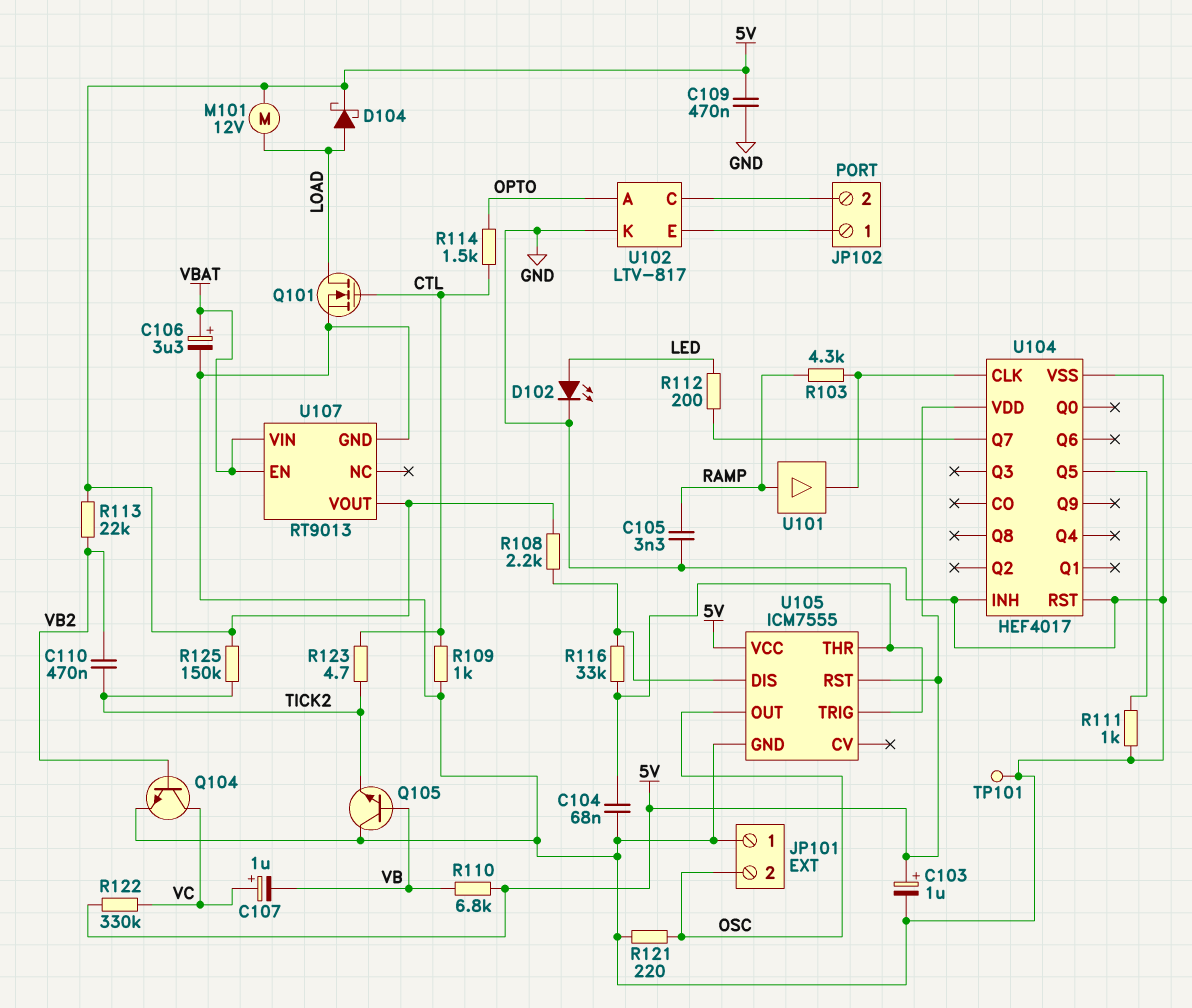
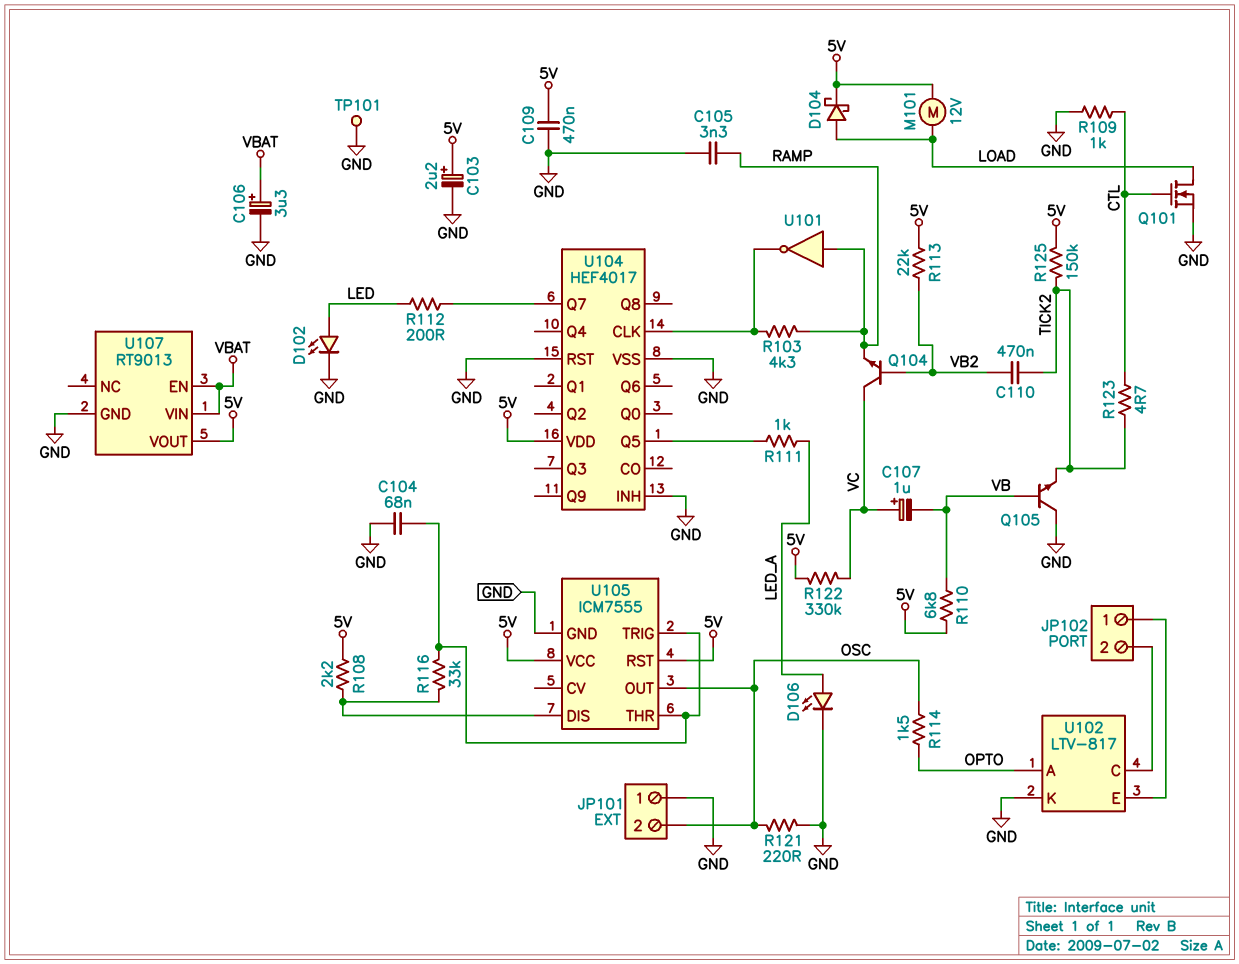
C103: 1uF (plus 5V, minus GND) -> 2.2uF (plus 5V, minus GND)
D106: none -> LED (A LED_A, K GND)
Q104: NPN (B VB2, C VC, E GND) -> NPN (B VB2, C VC, E RAMP)
R111: 1k (GND, U104/Q5) -> 1k (LED_A, U104/Q5)
R114: 1.5k (CTL, OPTO) -> 1.5k (OPTO, OSC)
U101: buffer (in RAMP, out U104/CLK) -> NOT (in RAMP, out U104/CLK)

